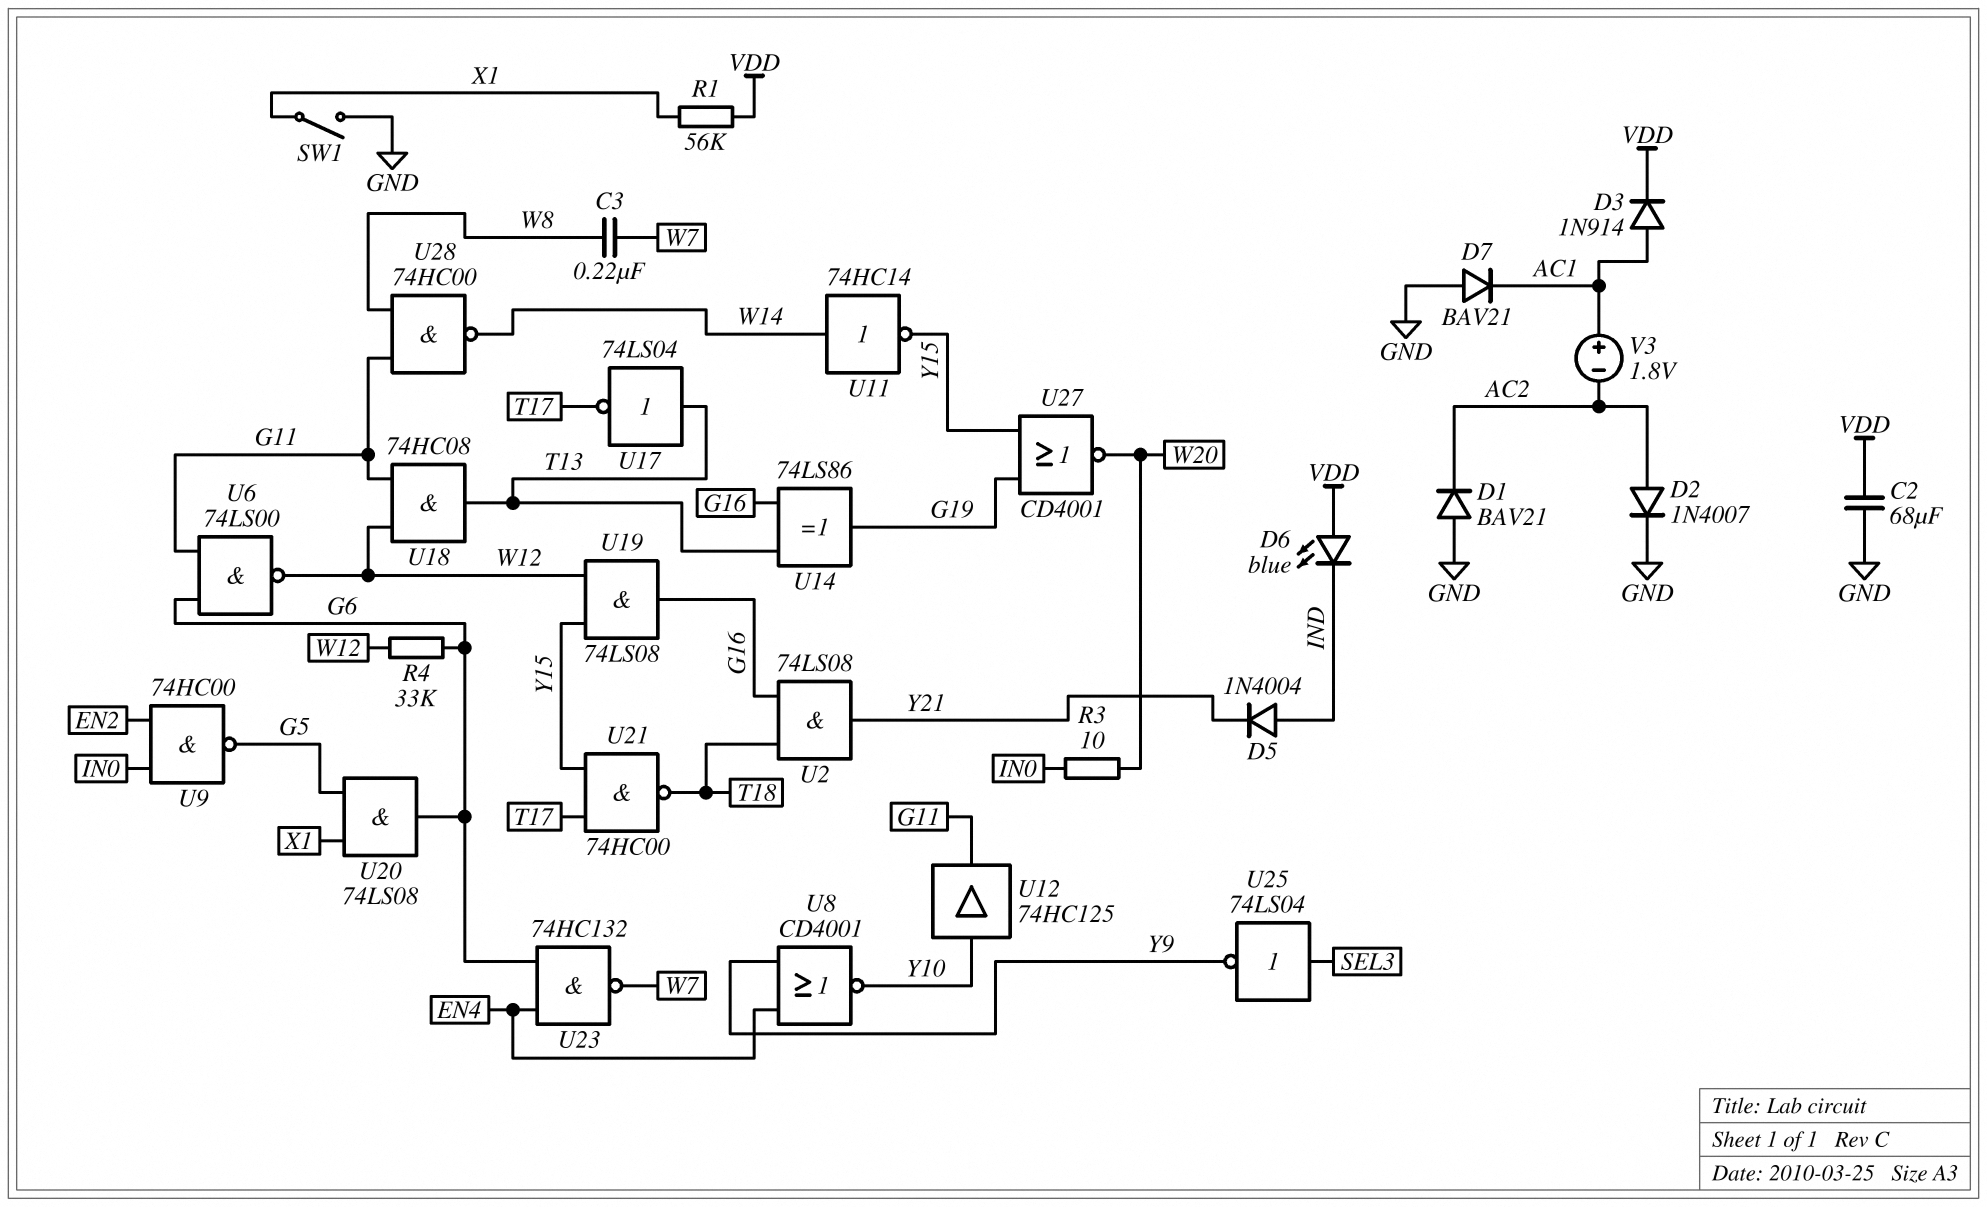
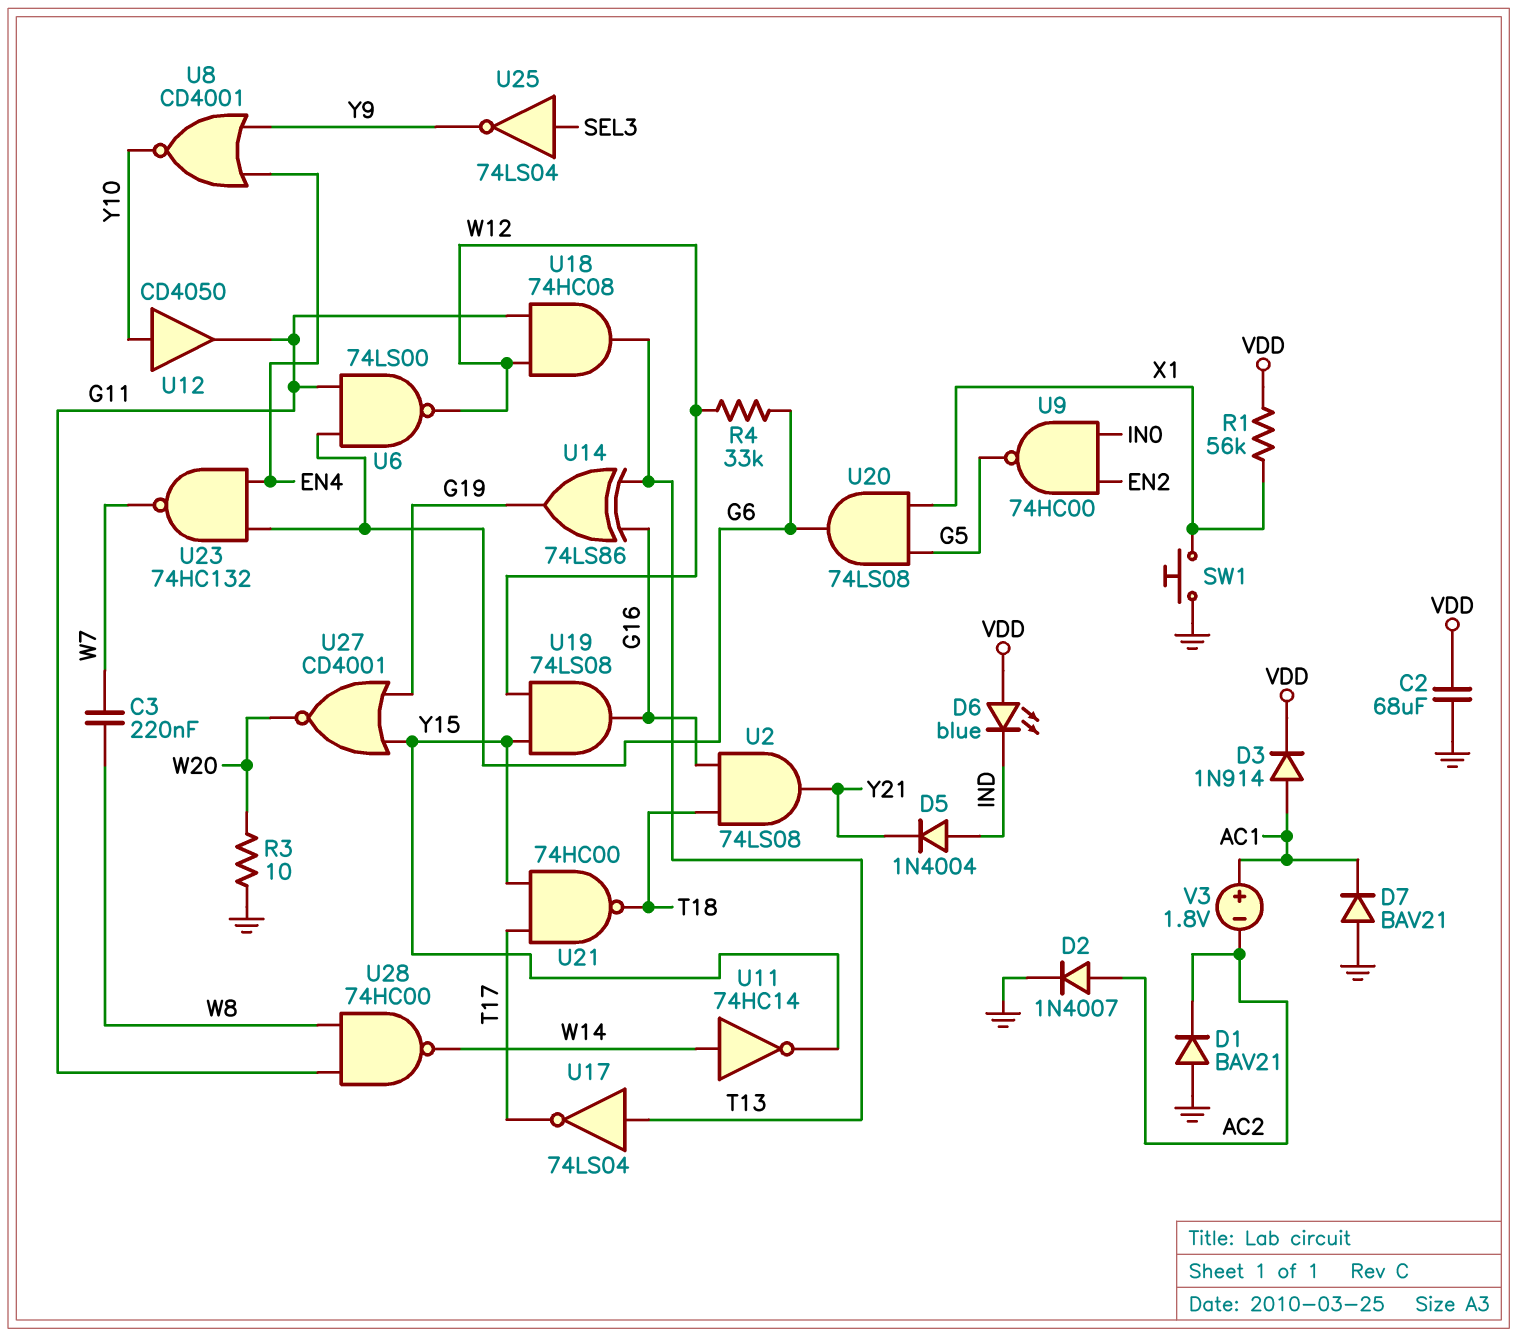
R3: 10 (IN0, W20) -> 10 (GND, W20)
SW1: switch (GND, X1) -> button (GND, X1)
U12: buffer 74HC125 (in Y10, out G11) -> buffer CD4050 (in Y10, out G11)

